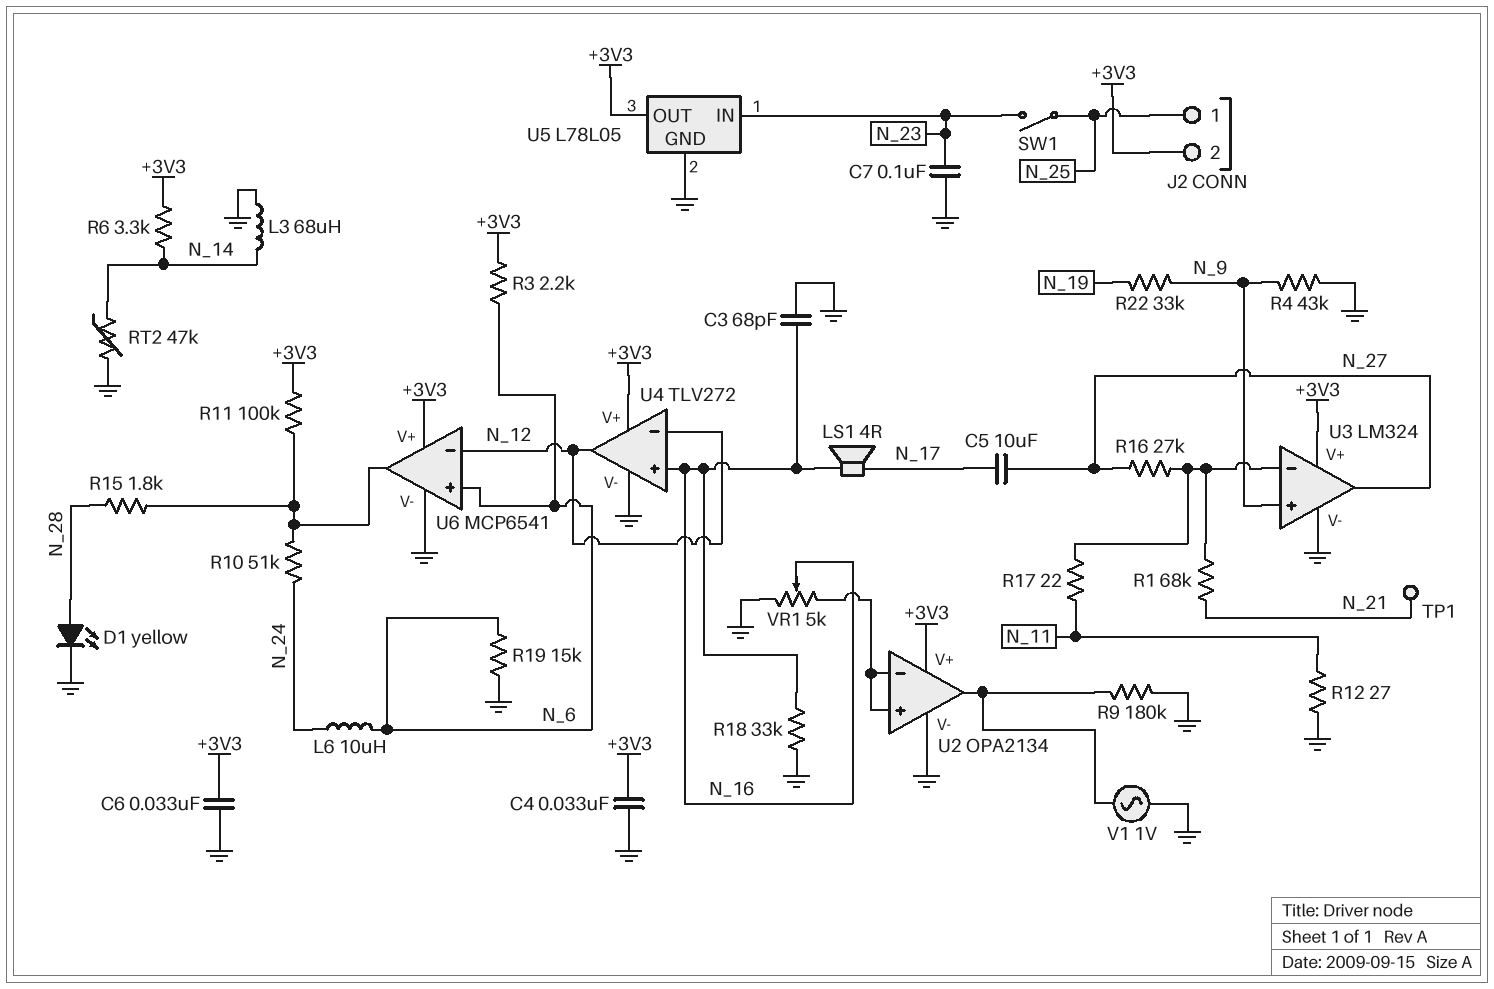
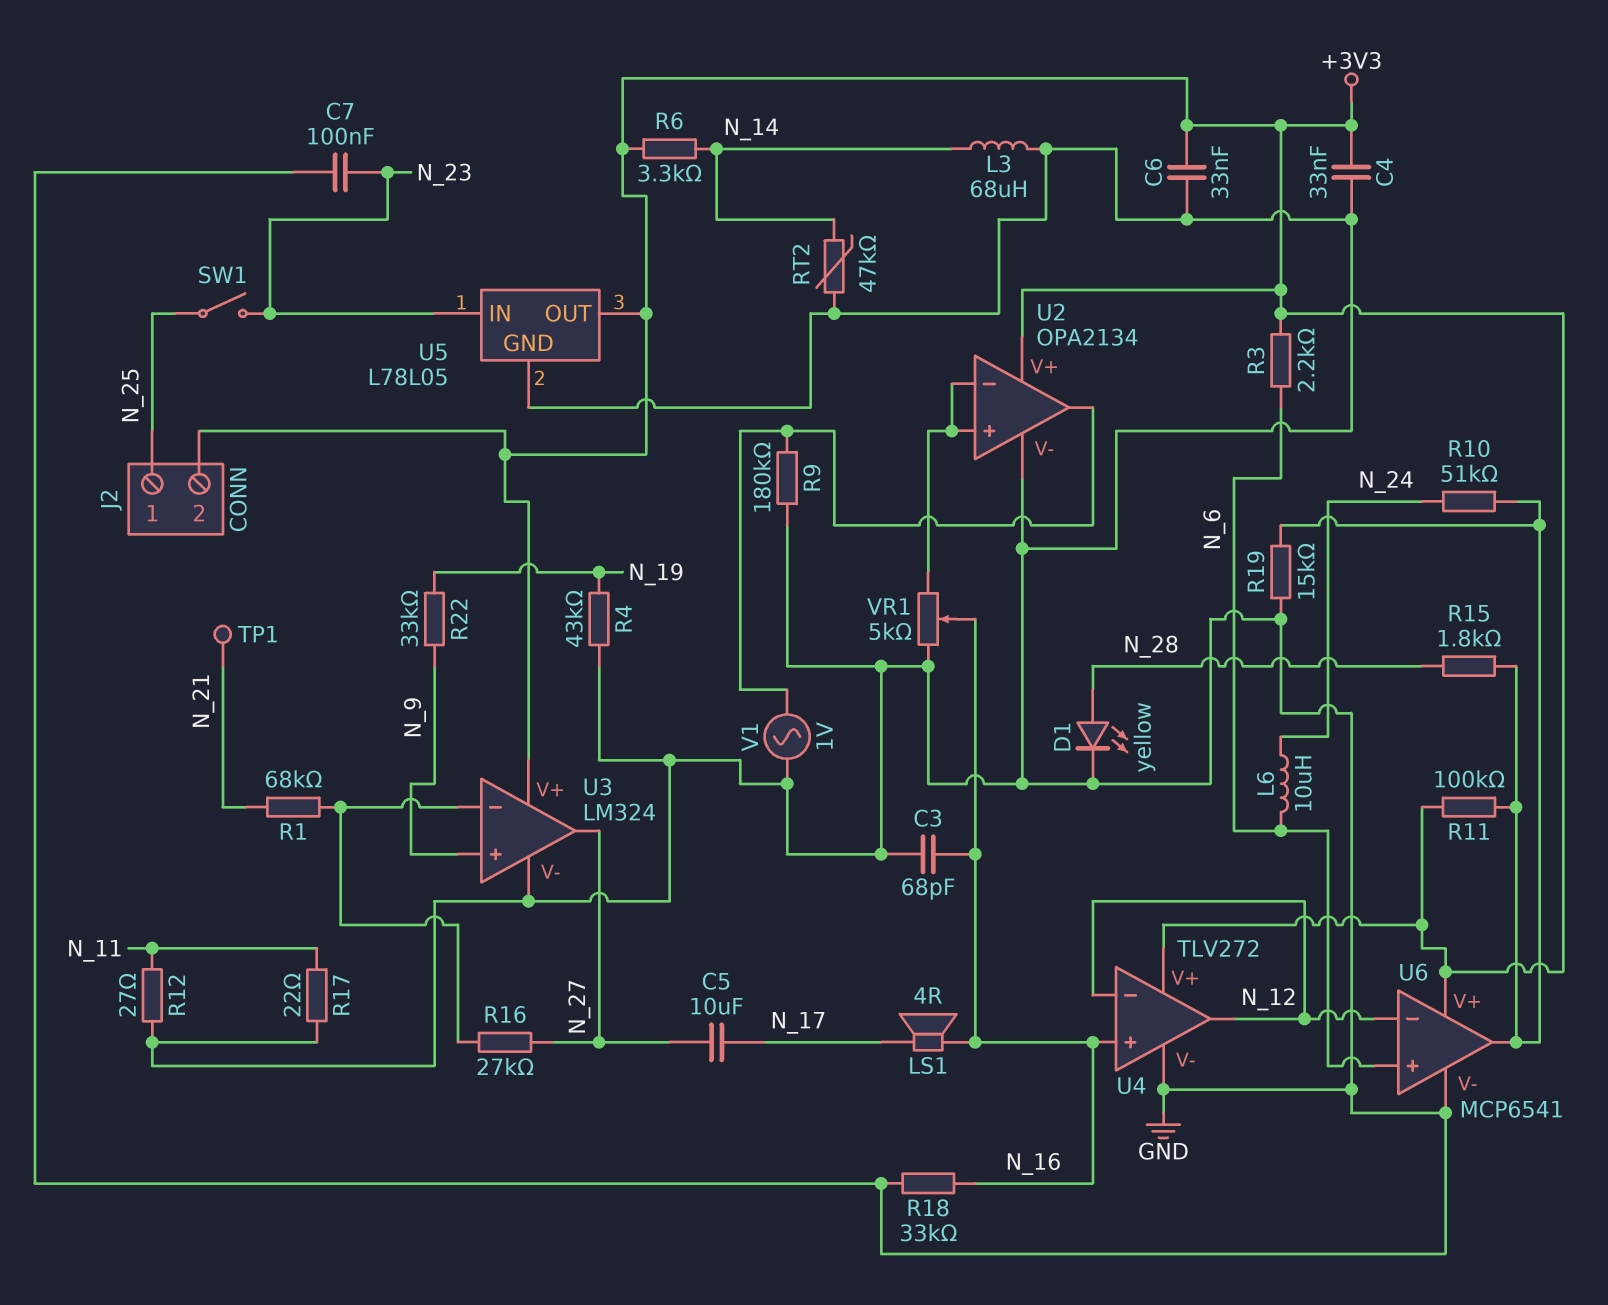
R4: 43k (GND, N_9) -> 43k (GND, N_19)
R17: 22 (N_11, U3/in-) -> 22 (GND, N_11)
R19: 15k (GND, N_6) -> 15k (GND, U6/out)

